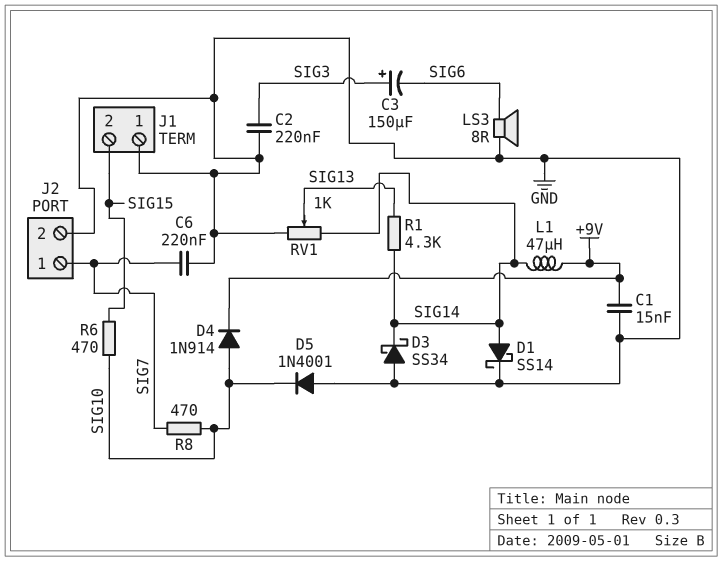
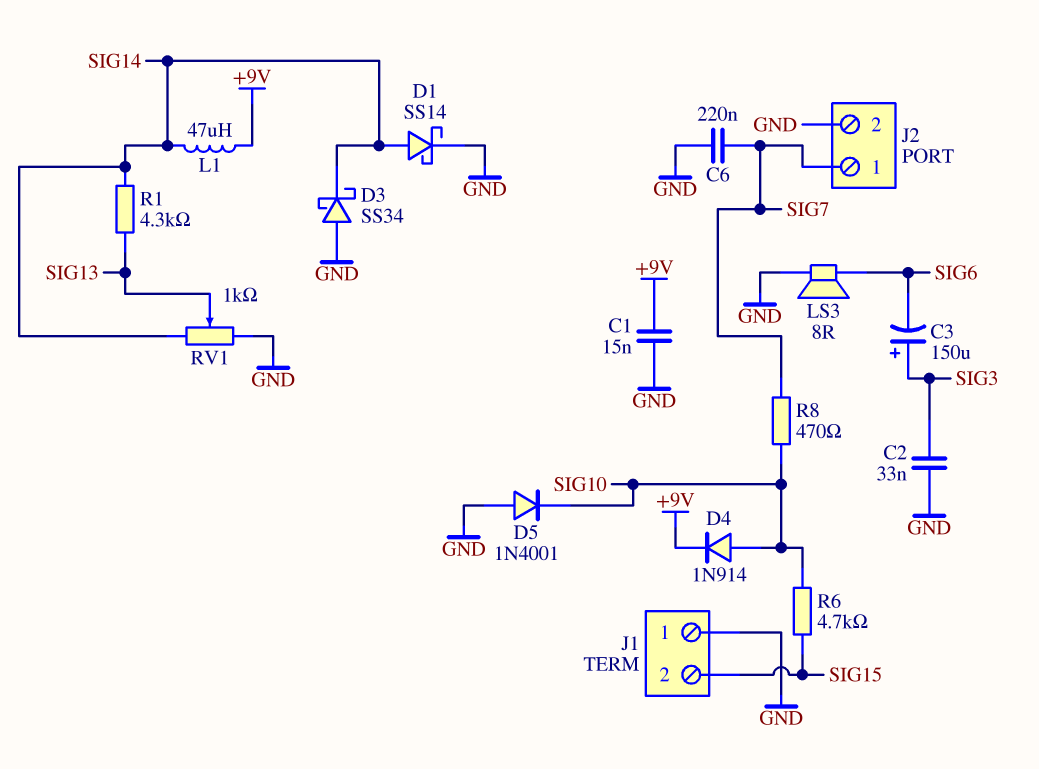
C2: 220nF (GND, SIG3) -> 33nF (GND, SIG3)
R6: 470 (SIG10, SIG15) -> 4.7k (SIG10, SIG15)

